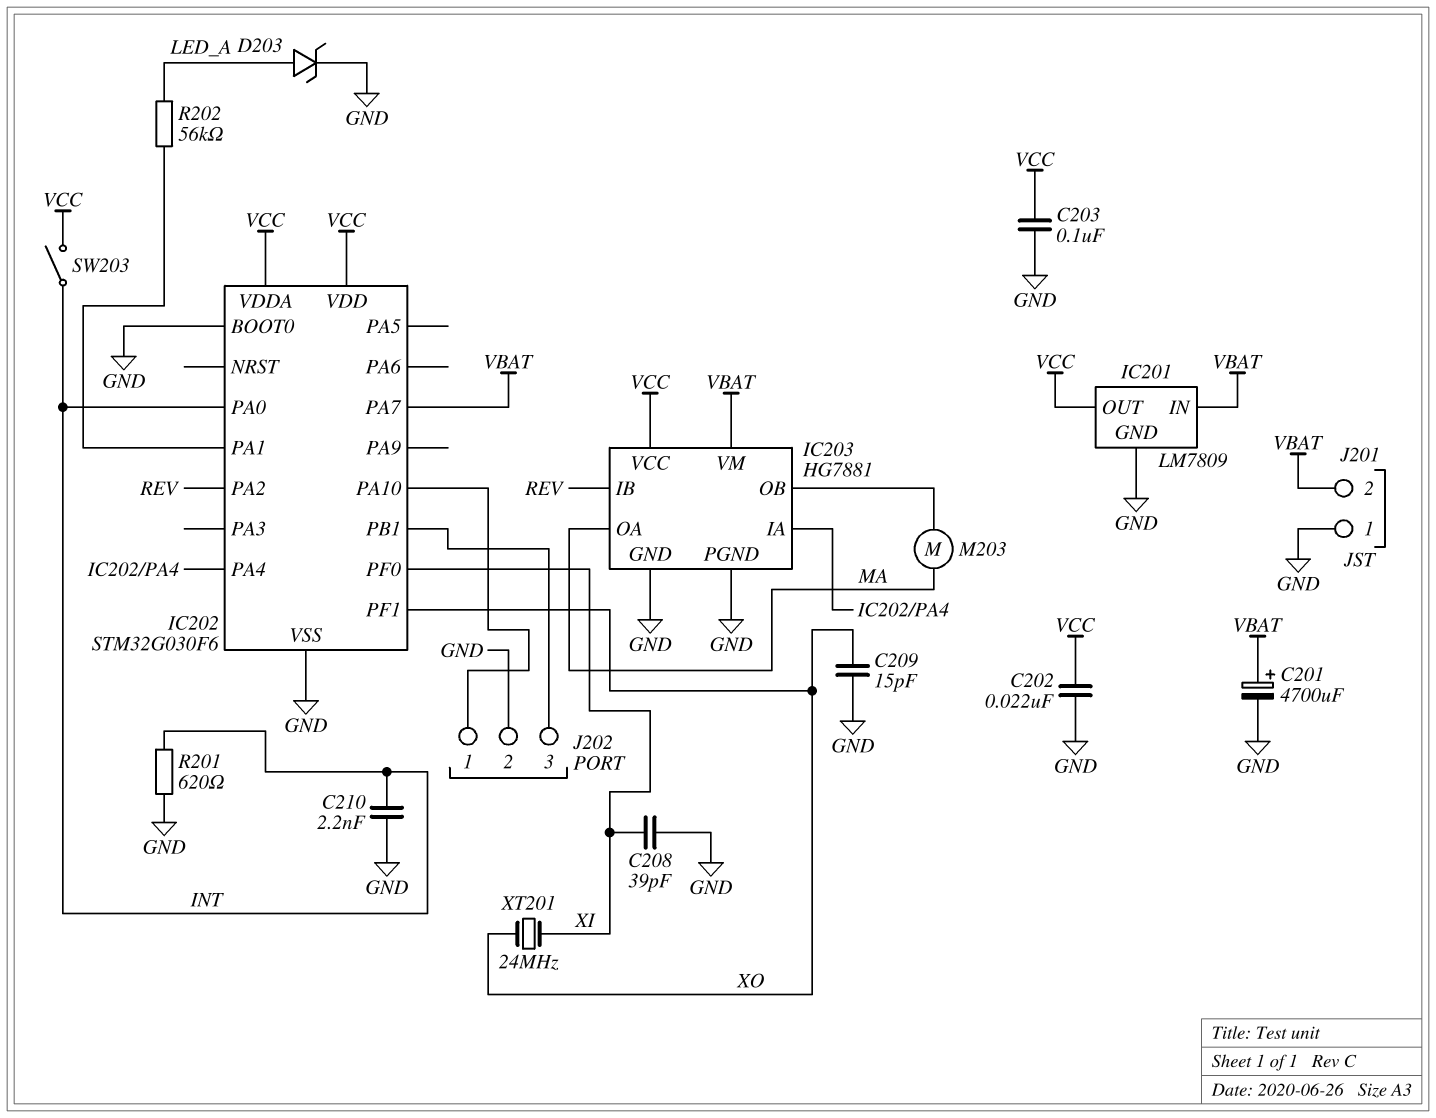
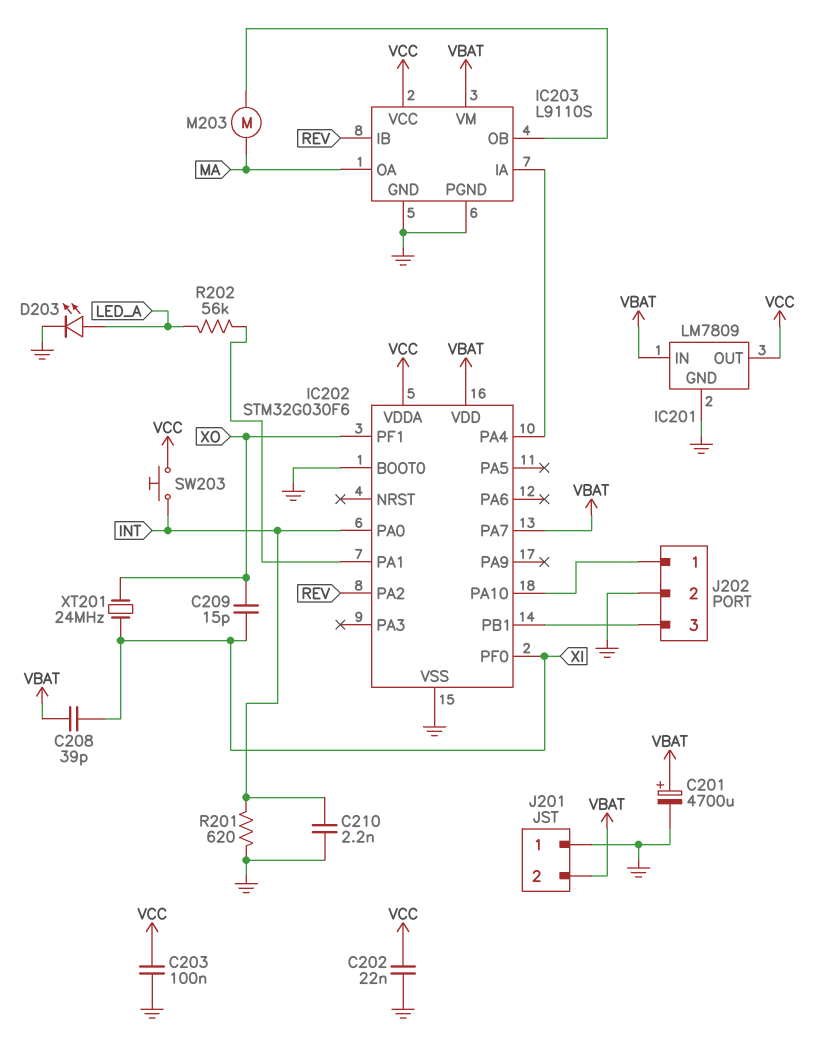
C208: 39pF (GND, XI) -> 39pF (VBAT, XI)
C209: 15pF (GND, XO) -> 15pF (XI, XO)
D203: zener (A LED_A, K GND) -> LED (A LED_A, K GND)
IC202 pin VDD: VCC -> VBAT
IC203: HG7881 -> L9110S
SW203: switch (INT, VCC) -> button (INT, VCC)

